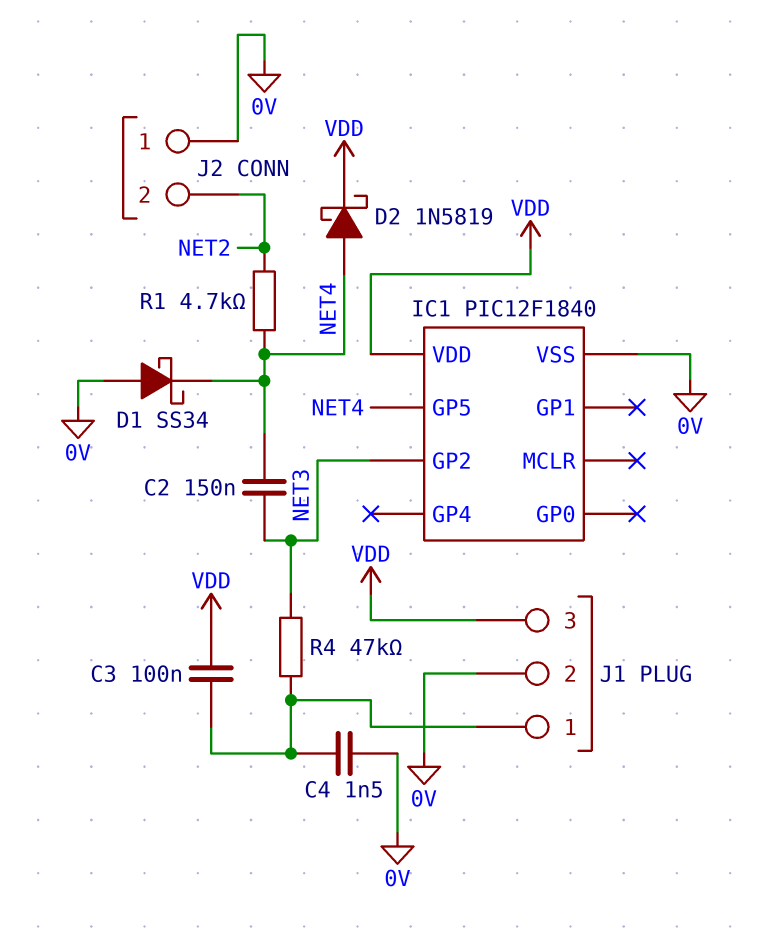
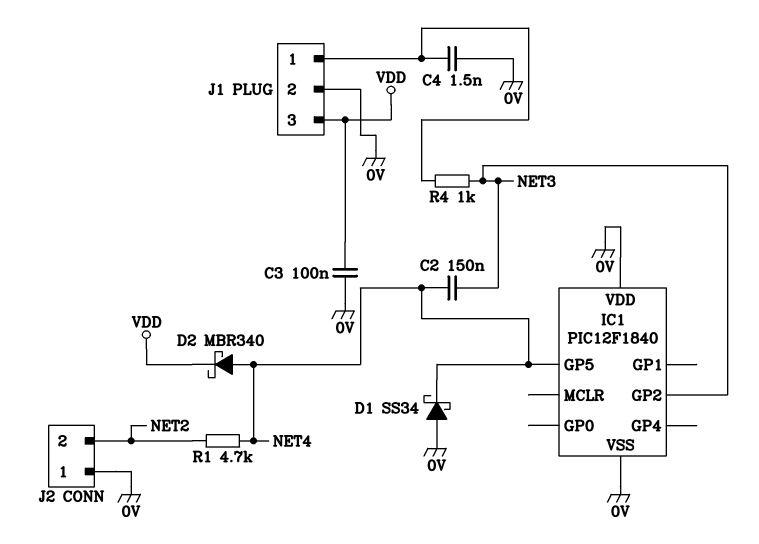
C3: 100nF (J1/1, VDD) -> 100nF (0V, VDD)
D2: schottky 1N5819 (A NET4, K VDD) -> schottky MBR340 (A NET4, K VDD)
IC1 pin VDD: VDD -> 0V
R4: 47k (J1/1, NET3) -> 1k (J1/1, NET3)

